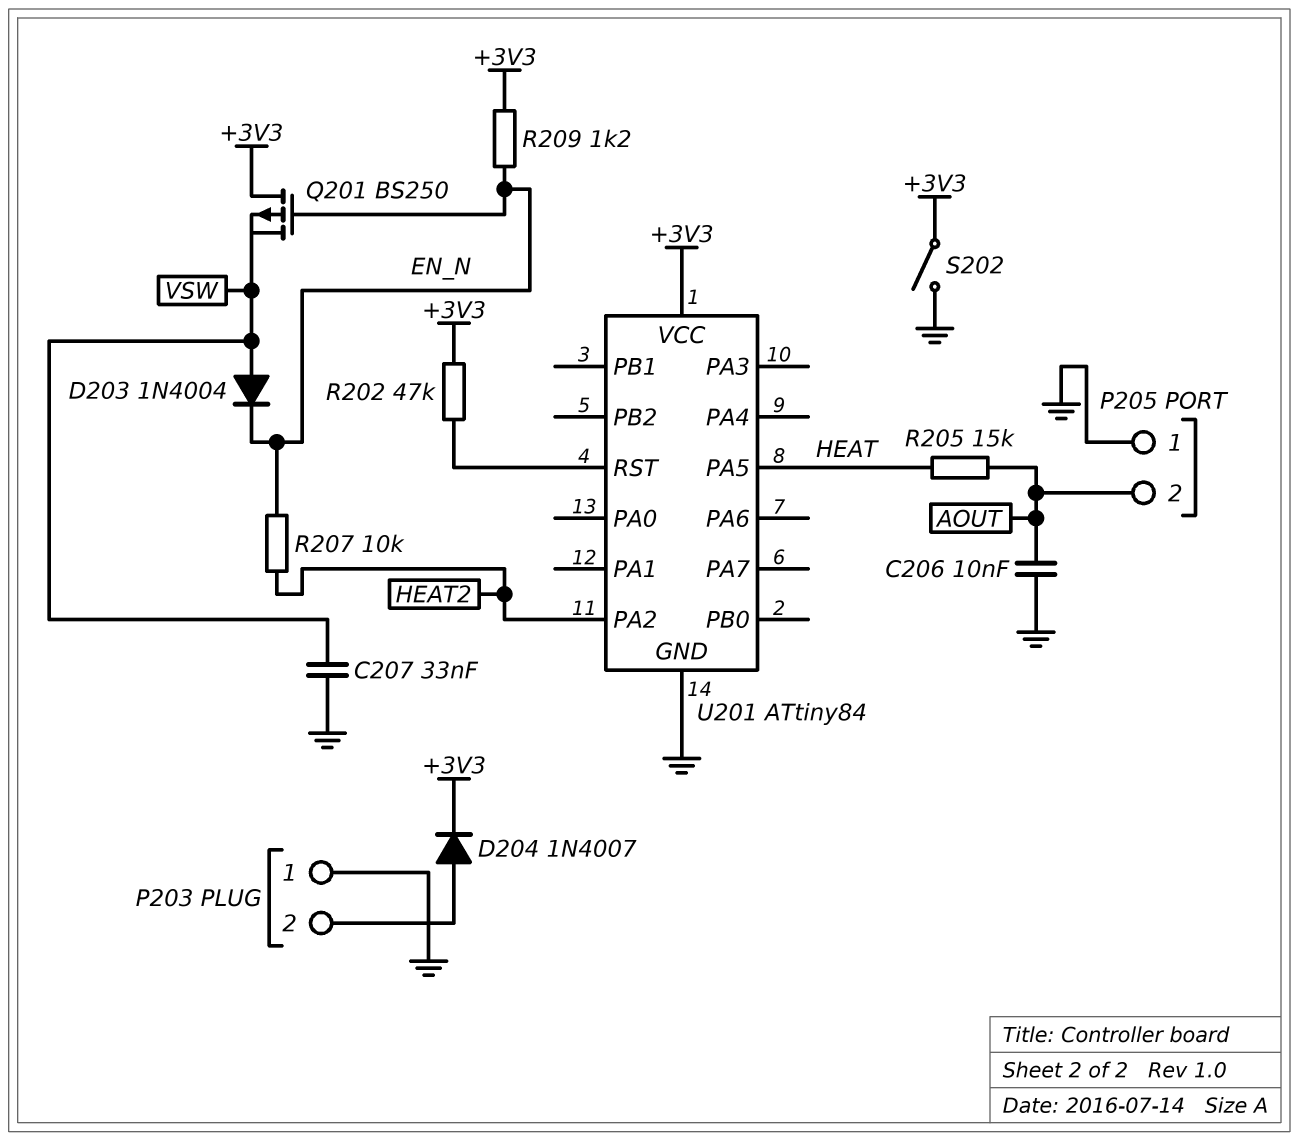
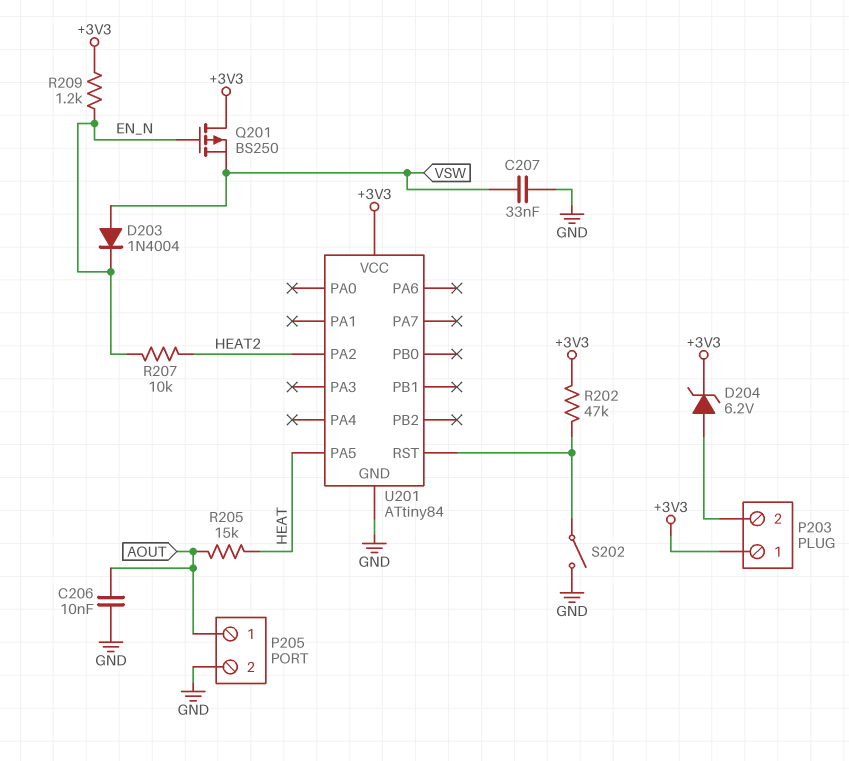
D204: diode 1N4007 (A P203/2, K +3V3) -> zener 6.2V (A P203/2, K +3V3)
P203 pin 1: GND -> +3V3
P205 pin 1: GND -> AOUT
P205 pin 2: AOUT -> GND
S202: switch (+3V3, GND) -> switch (GND, U201/RST)

